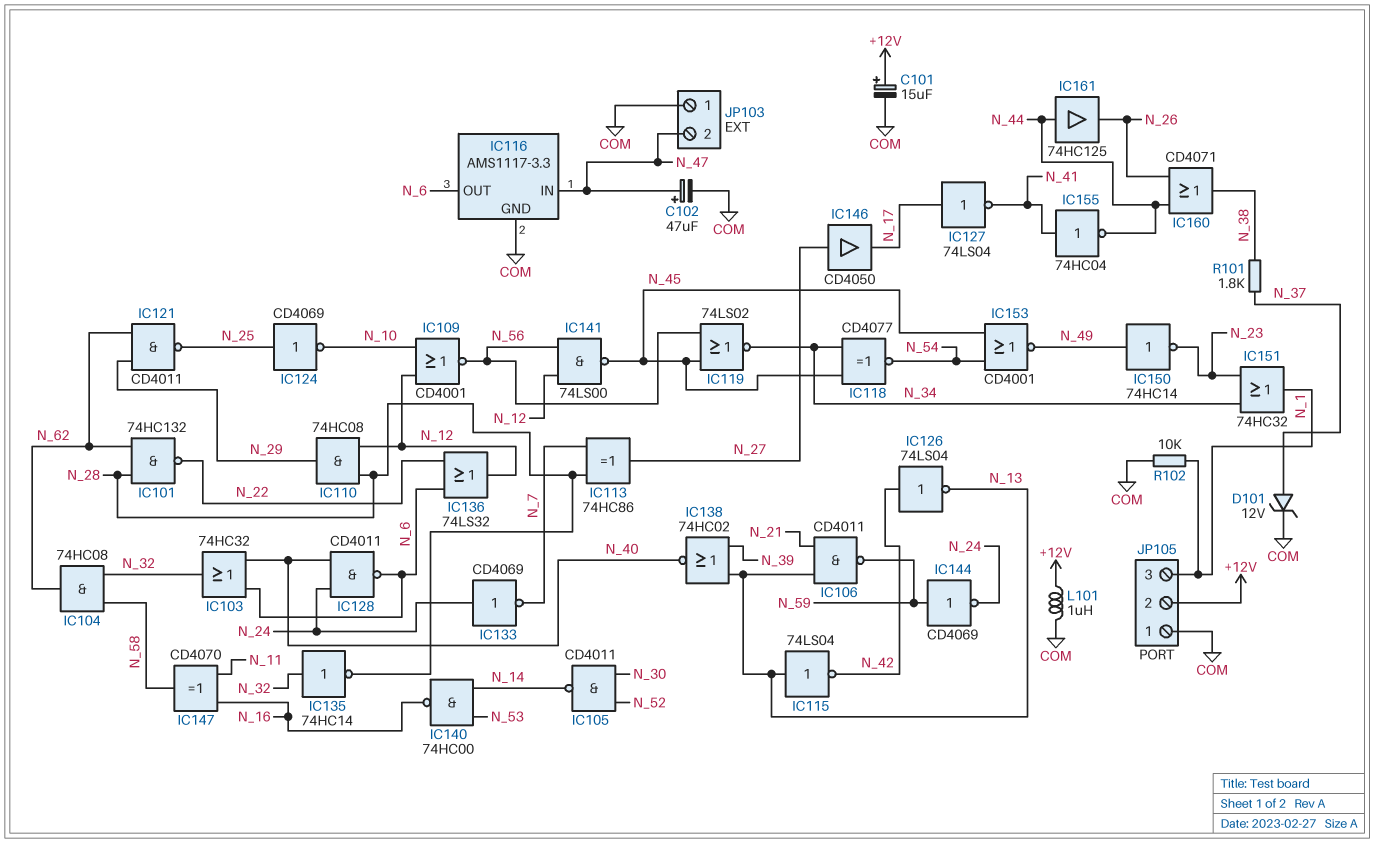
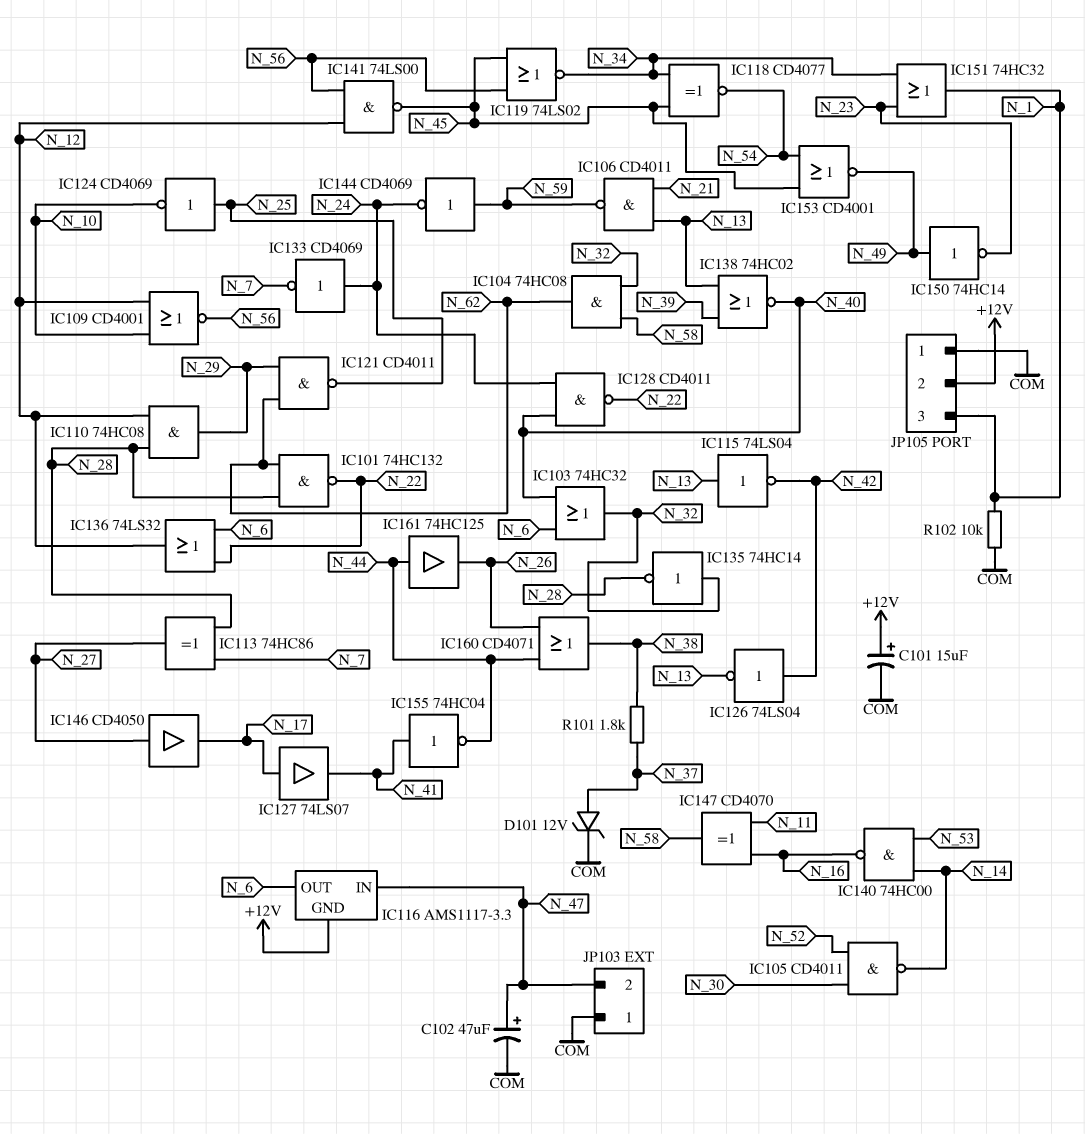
IC116 pin GND: COM -> +12V
IC127: NOT 74LS04 (in N_17, out N_41) -> buffer 74LS07 (in N_17, out N_41)
IC128: NAND CD4011 (in N_24, in N_40, out N_6) -> NAND CD4011 (in N_24, in N_40, out N_22)
L101: 1uH (+12V, COM) -> none

